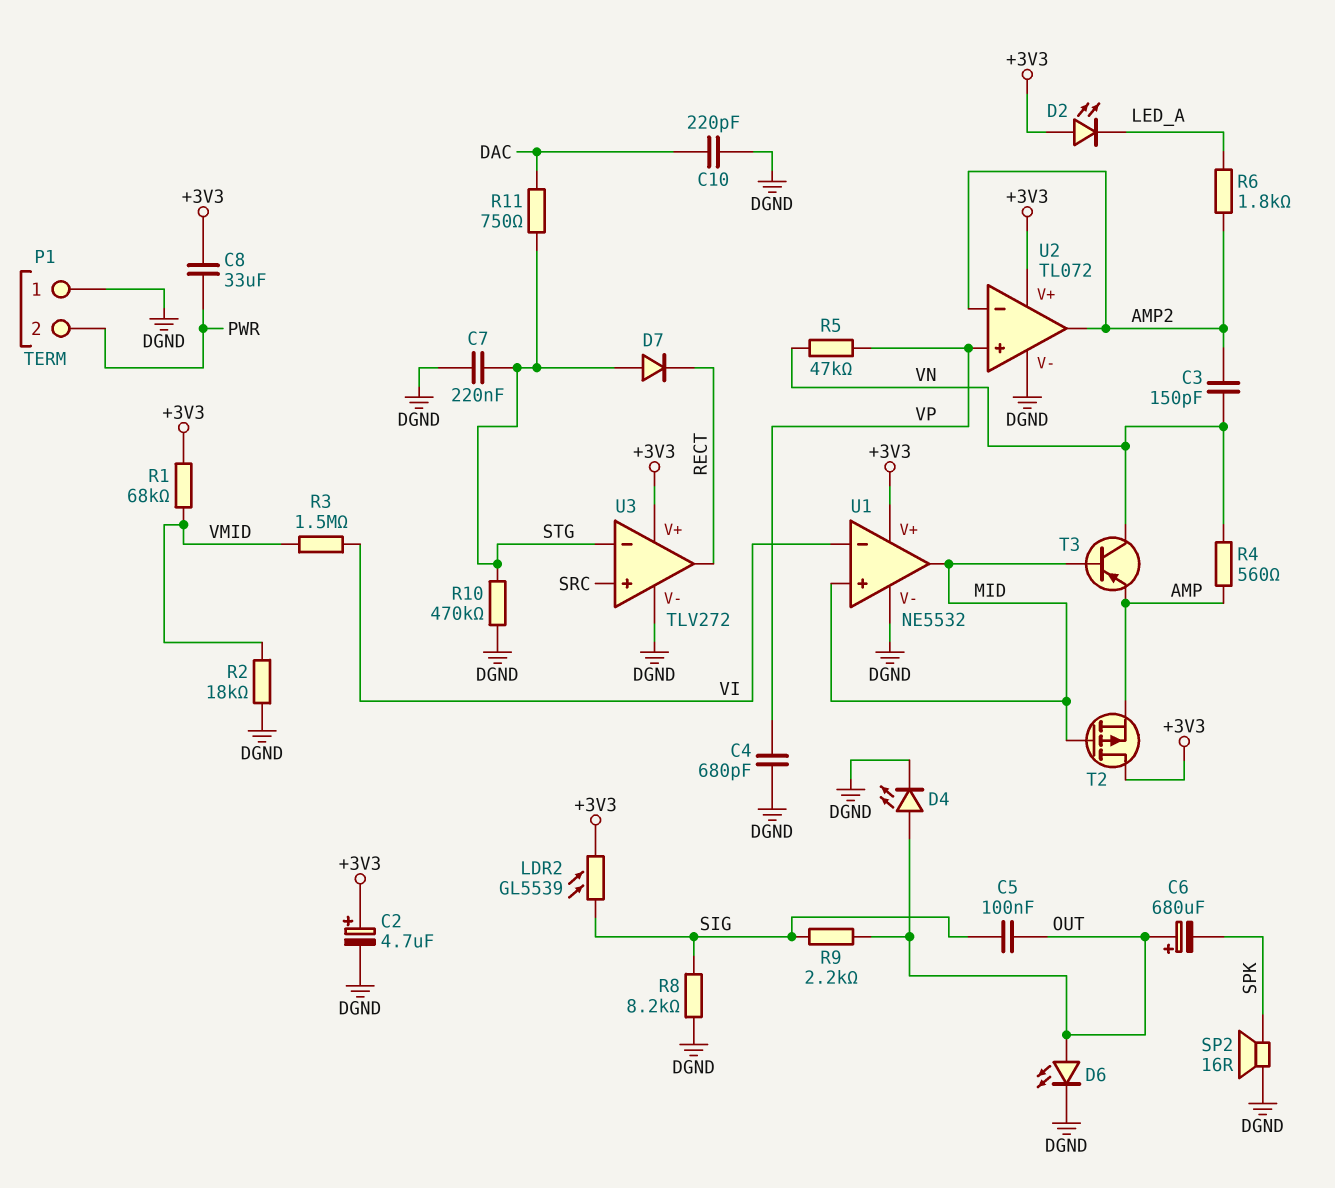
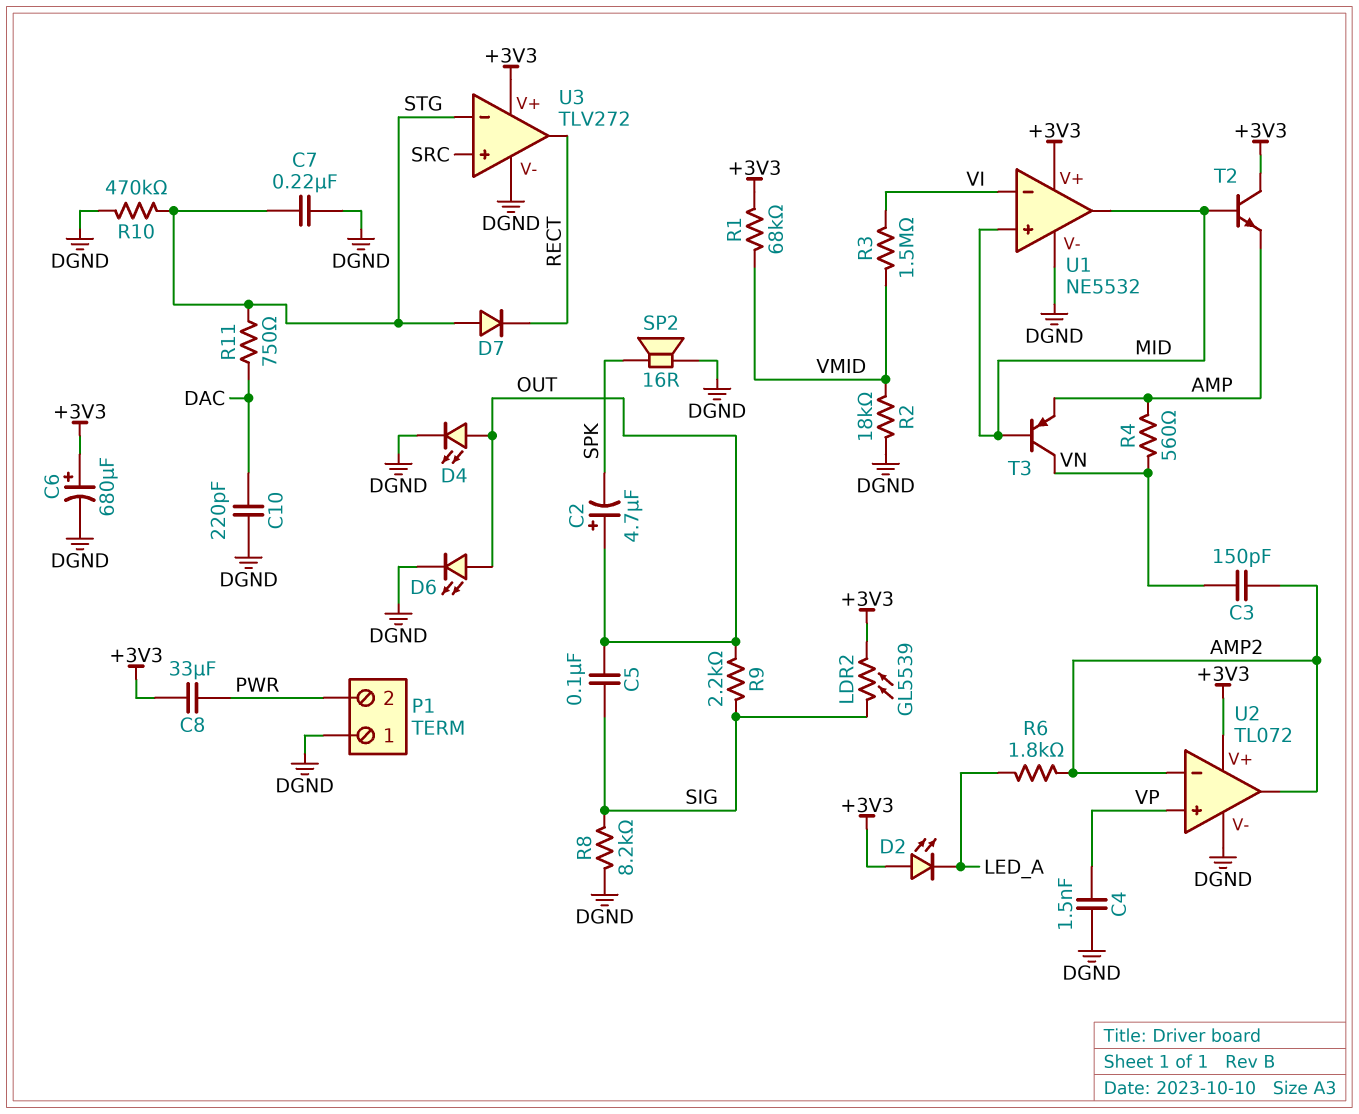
C2: 4.7uF (plus +3V3, minus DGND) -> 4.7uF (plus OUT, minus SPK)
C4: 680pF (DGND, VP) -> 1.5nF (DGND, VP)
C6: 680uF (plus OUT, minus SPK) -> 680uF (plus +3V3, minus DGND)
R5: 47k (VN, VP) -> none
T2: PMOS (G MID, D +3V3, S AMP) -> NPN (B MID, C +3V3, E AMP)

